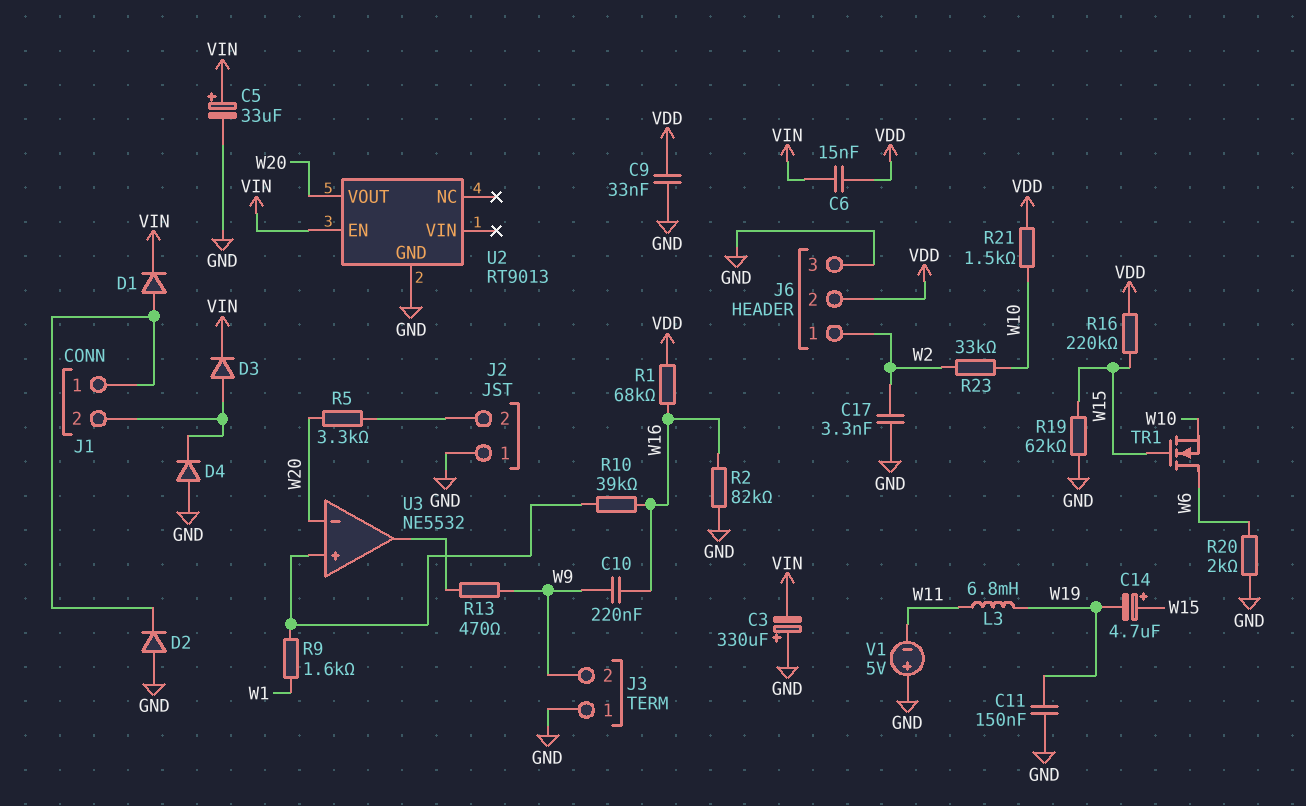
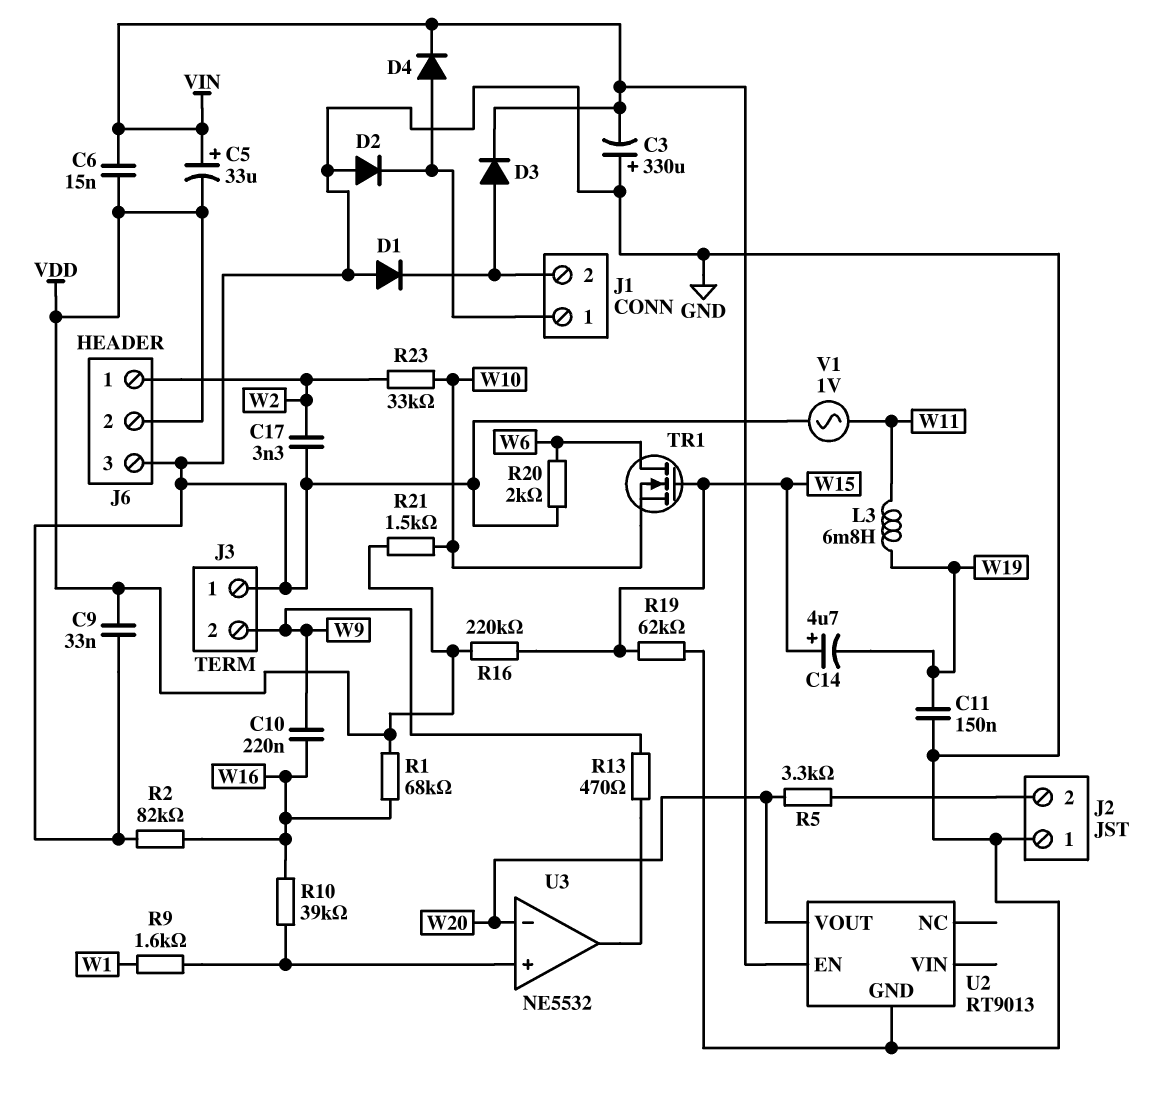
C5: 33uF (plus VIN, minus GND) -> 33uF (plus VIN, minus VDD)
D1: diode (A J1/1, K VIN) -> diode (A GND, K J1/2)
D4: diode (A GND, K J1/2) -> diode (A J1/1, K VIN)
V1: 5V (plus GND, minus W11) -> AC 1V (GND, W11)

